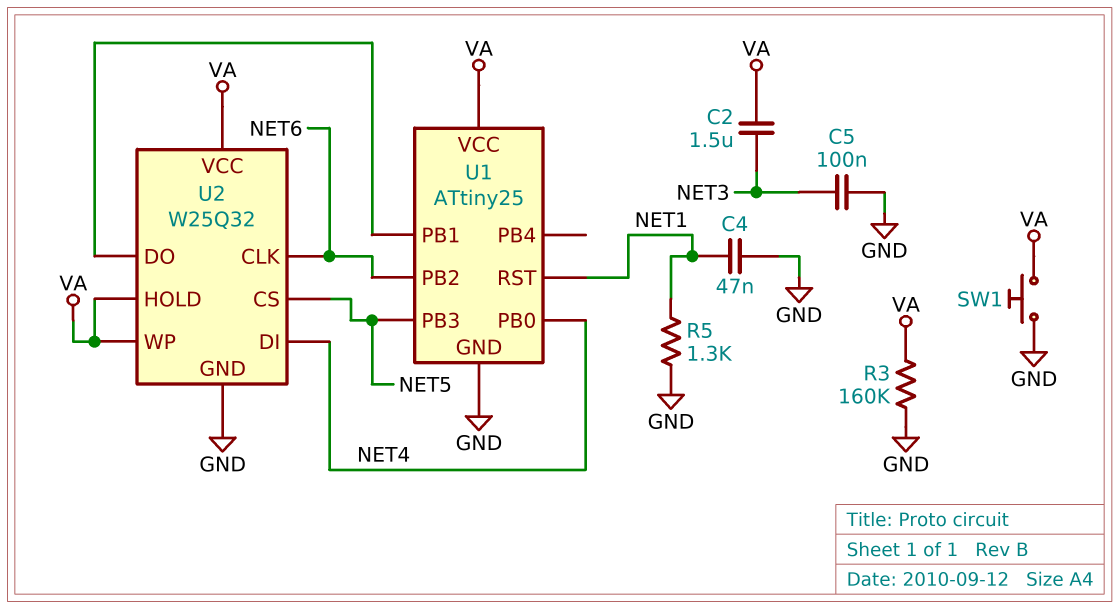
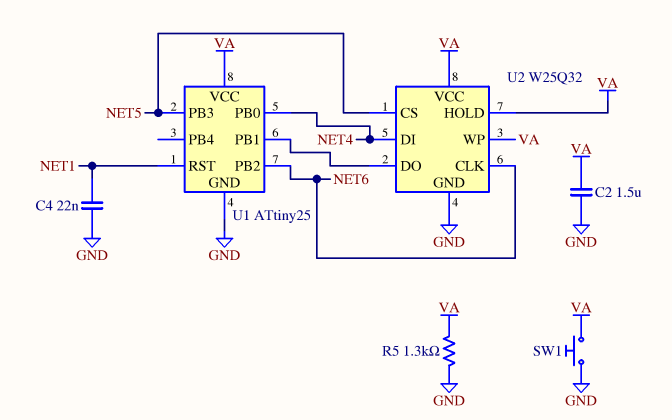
C2: 1.5uF (NET3, VA) -> 1.5uF (GND, VA)
C4: 47nF (GND, NET1) -> 22nF (GND, NET1)
C5: 100nF (GND, NET3) -> none
R3: 160k (GND, VA) -> none
R5: 1.3k (GND, NET1) -> 1.3k (GND, VA)

